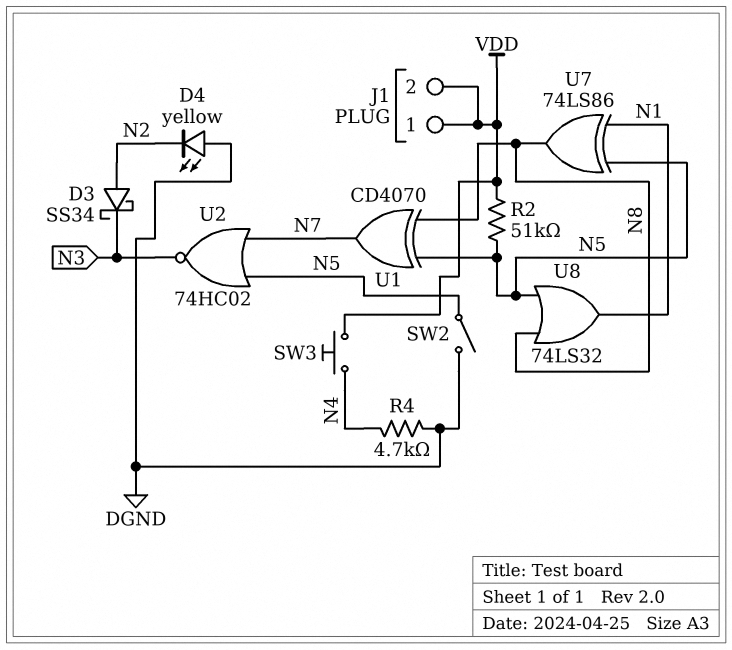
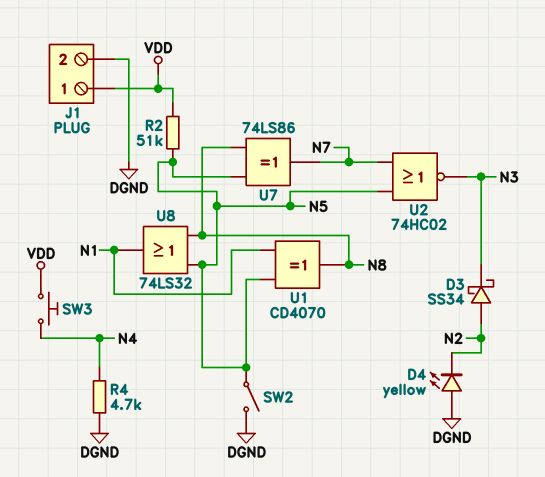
J1 pin 2: VDD -> DGND
U1: XOR CD4070 (in N5, in N8, out N7) -> XOR CD4070 (in N1, in N5, out N8)
U7: XOR 74LS86 (in N1, in N5, out N8) -> XOR 74LS86 (in N5, in N8, out N7)

